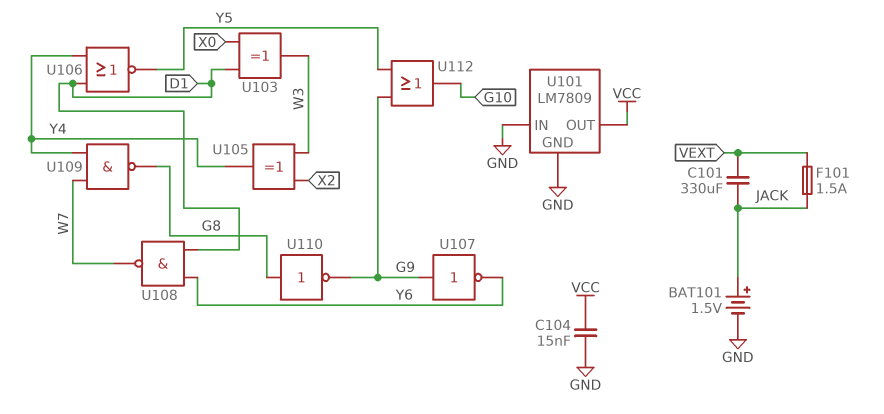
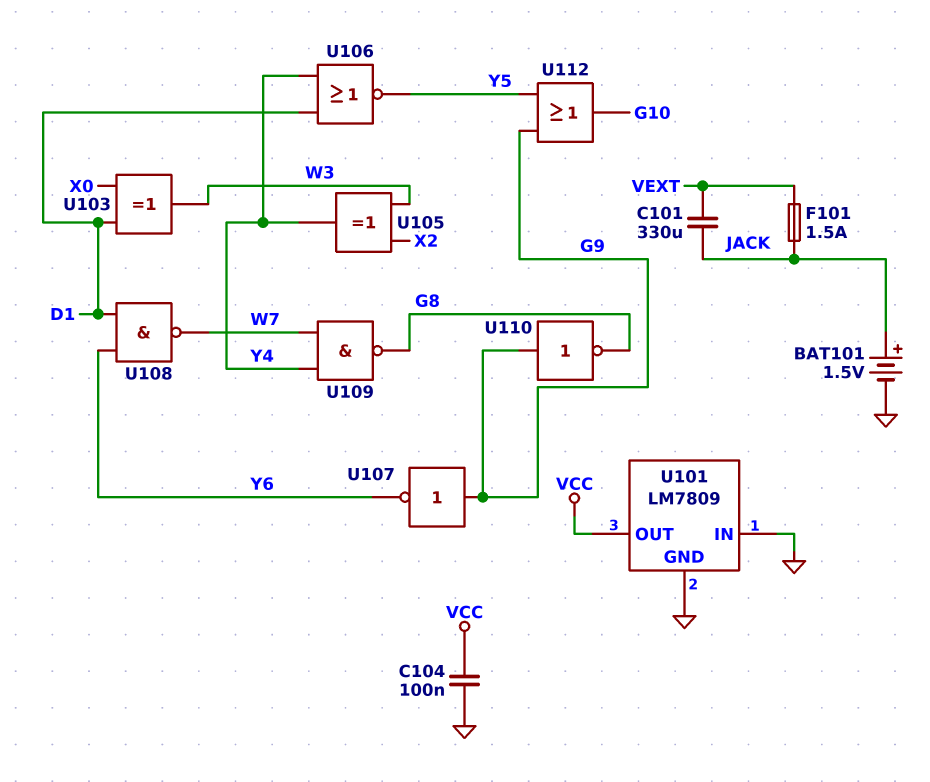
C104: 15nF (GND, VCC) -> 100nF (GND, VCC)
U110: NOT (in G8, out G9) -> NOT (in G9, out G8)

